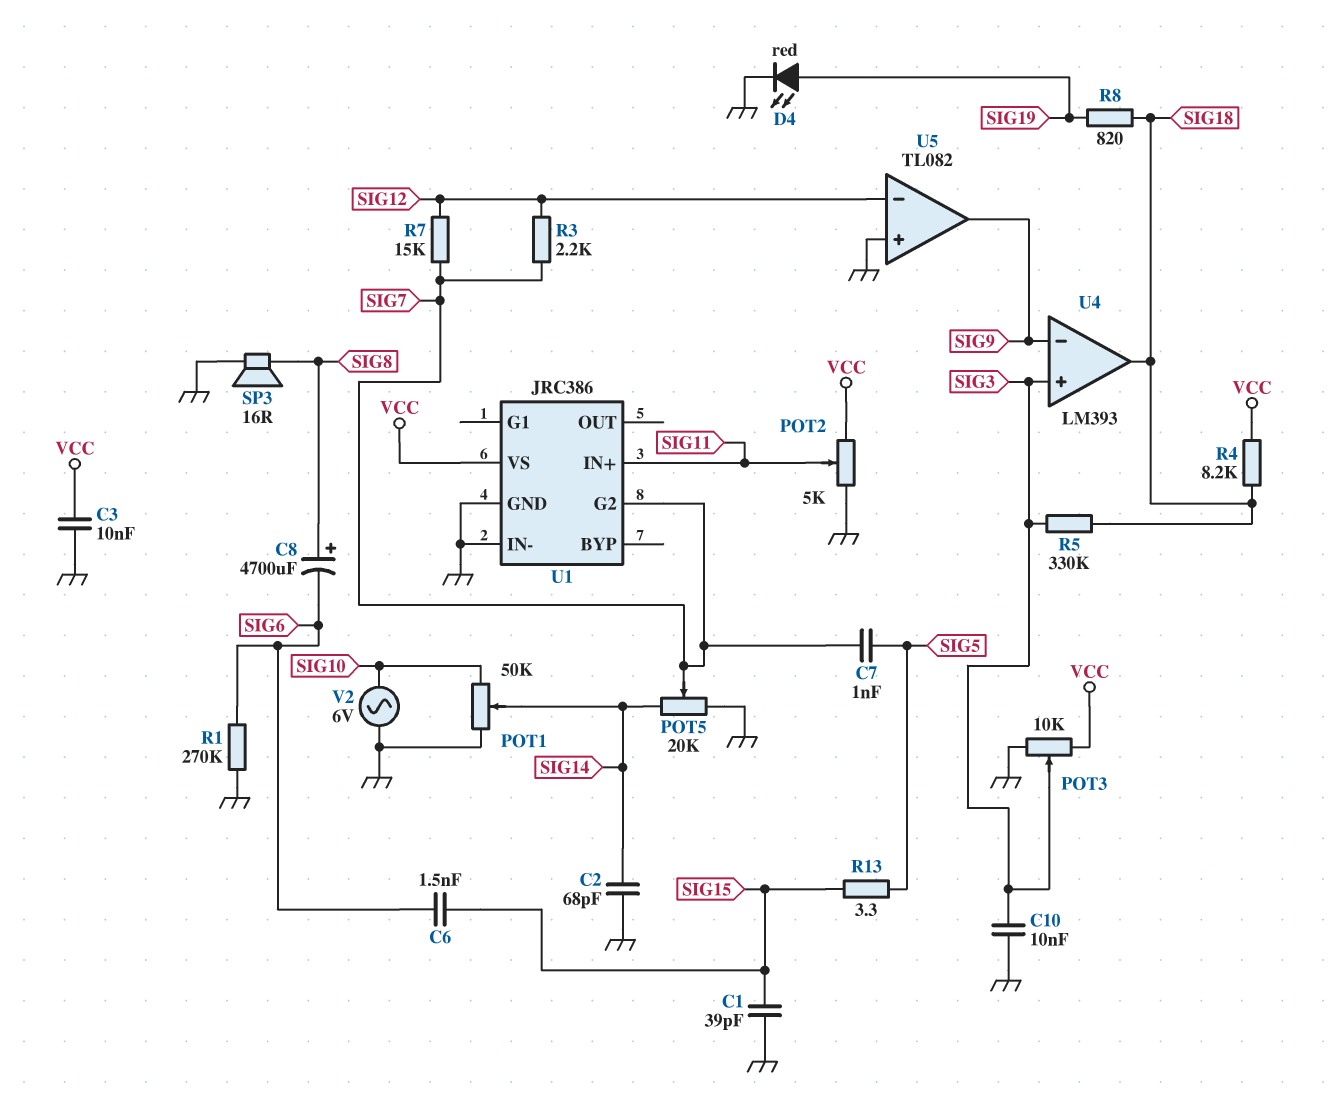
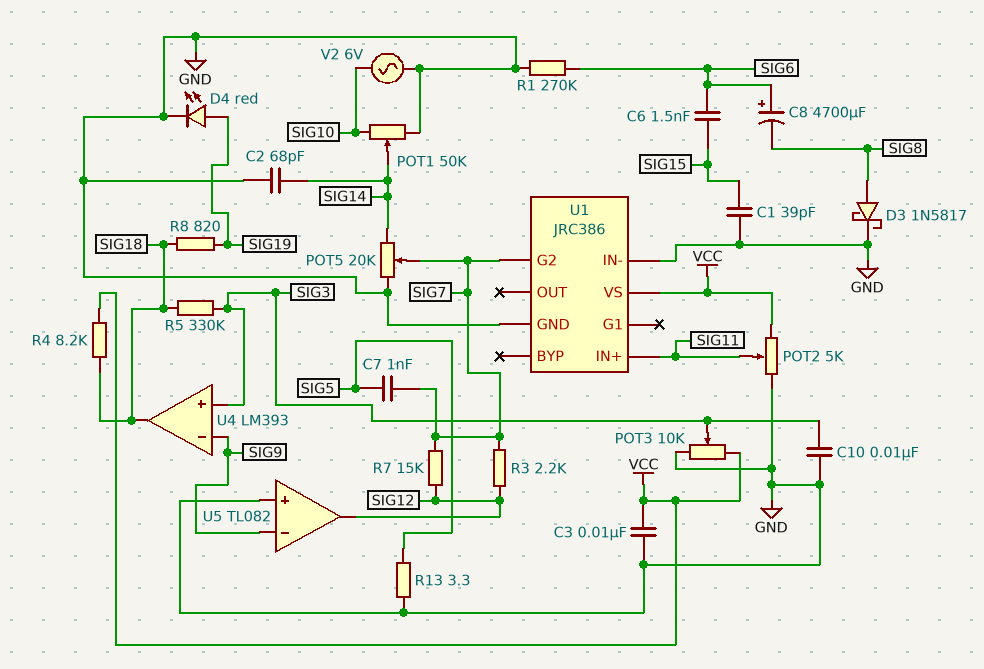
C8: 4700uF (plus SIG8, minus SIG6) -> 4700uF (plus SIG6, minus SIG8)
D3: none -> schottky 1N5817 (A SIG8, K GND)
R13: 3.3 (SIG5, SIG15) -> 3.3 (GND, SIG5)
SP3: speaker 16R (GND, SIG8) -> none
U5 pin in-: SIG12 -> SIG9
U5 pin out: SIG9 -> SIG12

